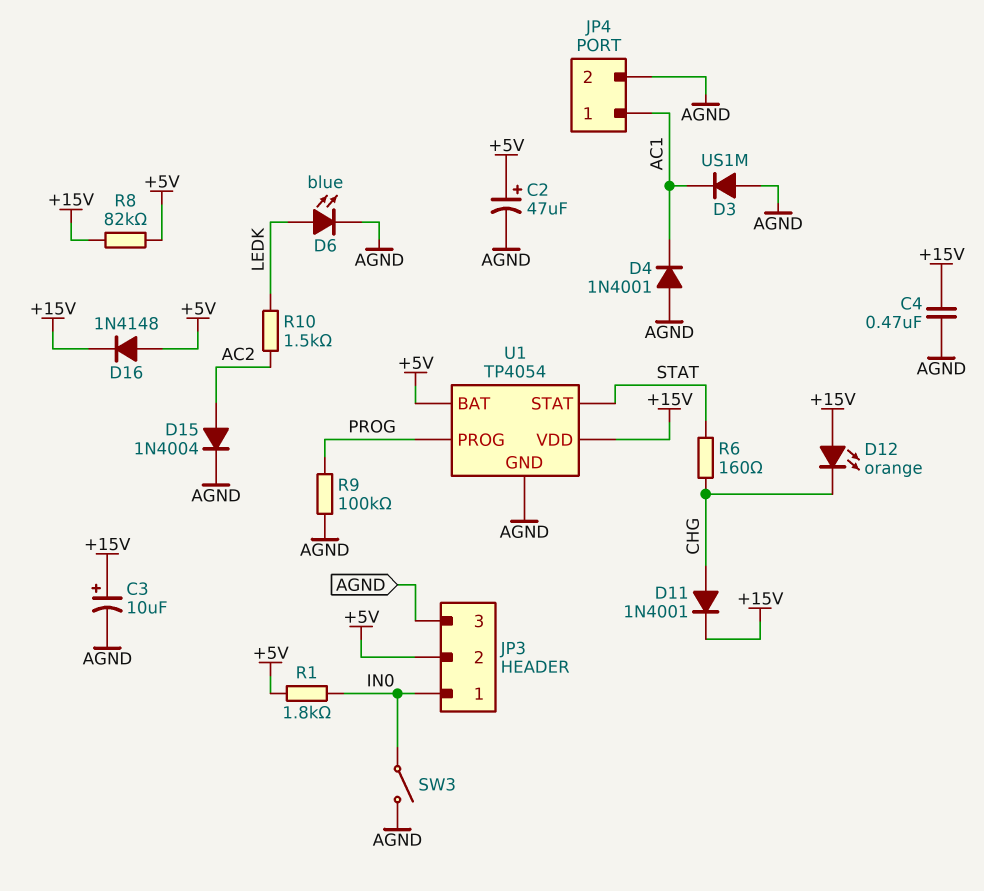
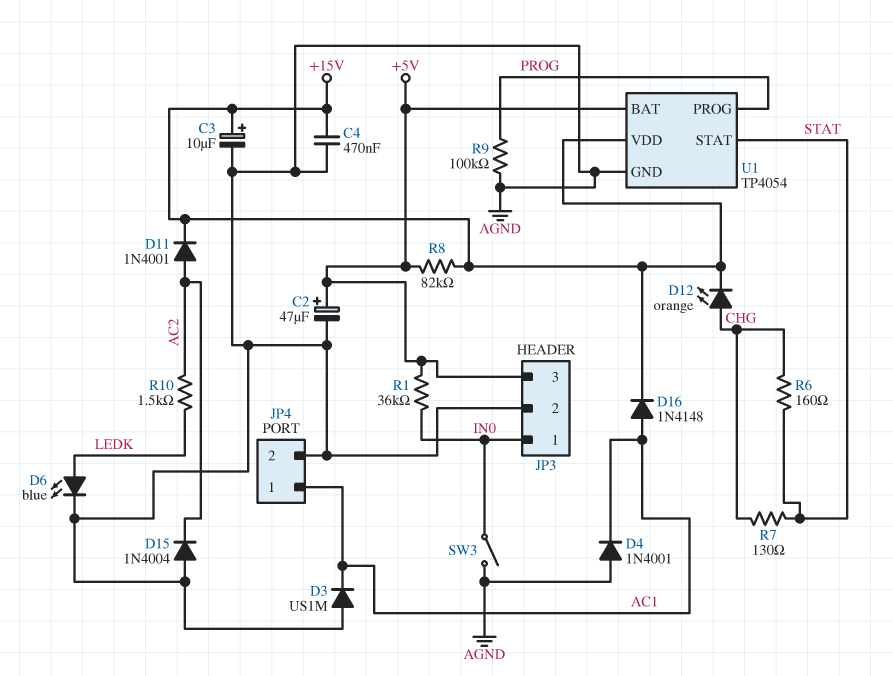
D11: diode 1N4001 (A CHG, K +15V) -> diode 1N4001 (A AC2, K +15V)
D12: LED orange (A +15V, K CHG) -> LED orange (A CHG, K +15V)
D15: diode 1N4004 (A AC2, K AGND) -> diode 1N4004 (A AGND, K AC2)
D16: diode 1N4148 (A +5V, K +15V) -> diode 1N4148 (A AC1, K +15V)
JP3 pin 2: +5V -> AGND
JP3 pin 3: AGND -> +5V
R1: 1.8k (+5V, IN0) -> 36k (+5V, IN0)
R7: none -> 130 (CHG, STAT)

